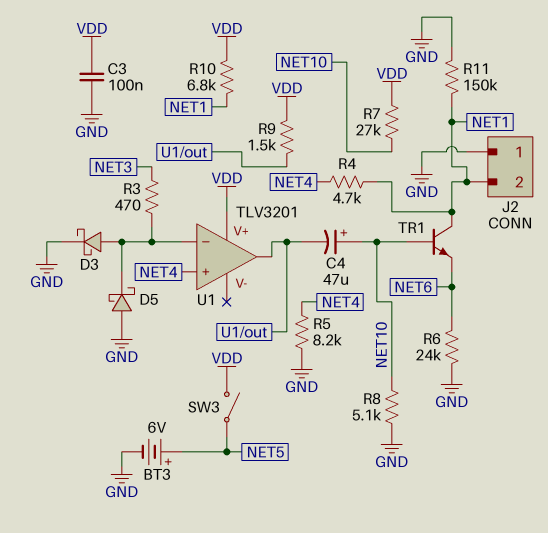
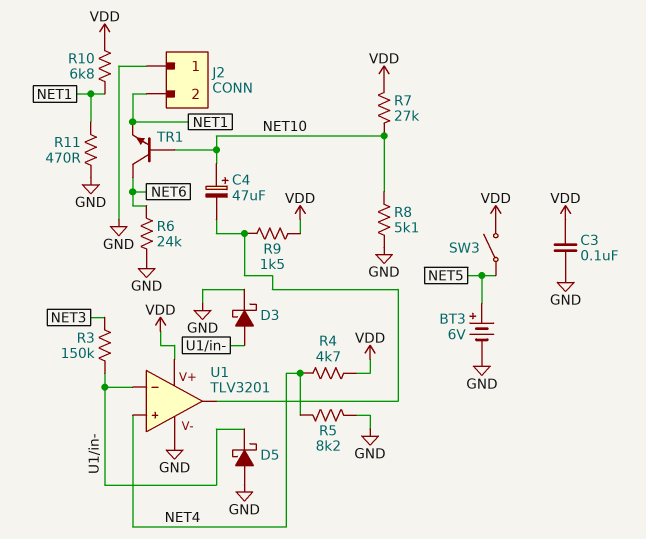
R3: 470 (NET3, U1/in-) -> 150k (NET3, U1/in-)
R4: 4.7k (NET1, NET4) -> 4.7k (NET4, VDD)
R11: 150k (GND, NET1) -> 470 (GND, NET1)
TR1: NPN (B NET10, C NET1, E NET6) -> NPN (B NET10, C NET6, E NET1)
U1 pin V-: none -> GND

